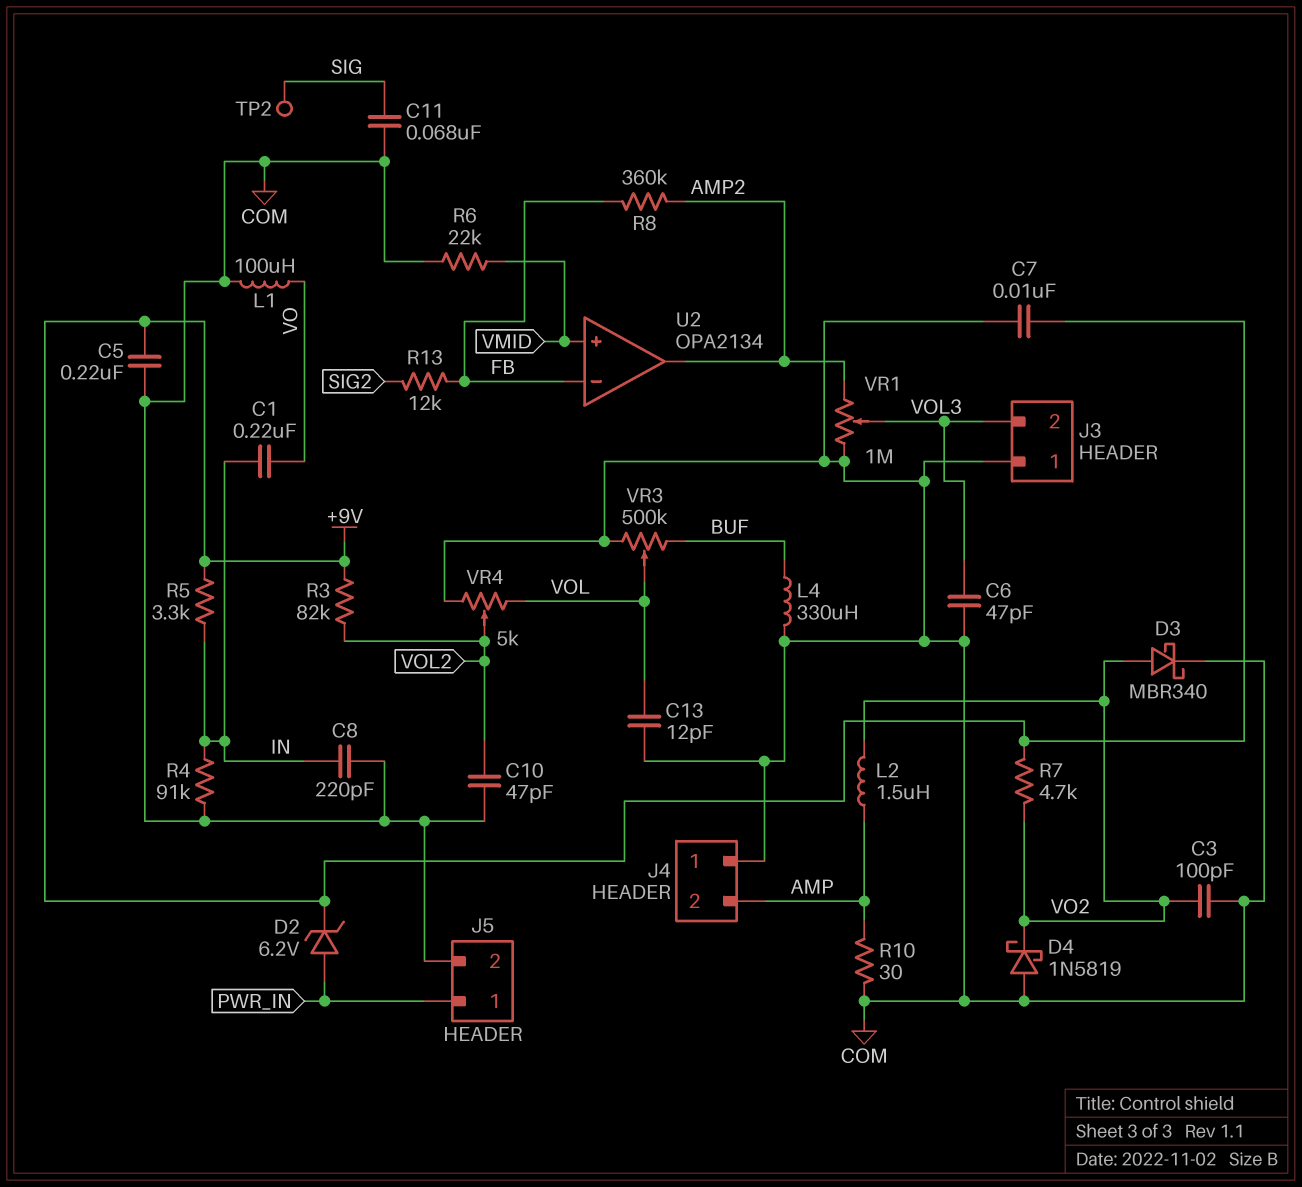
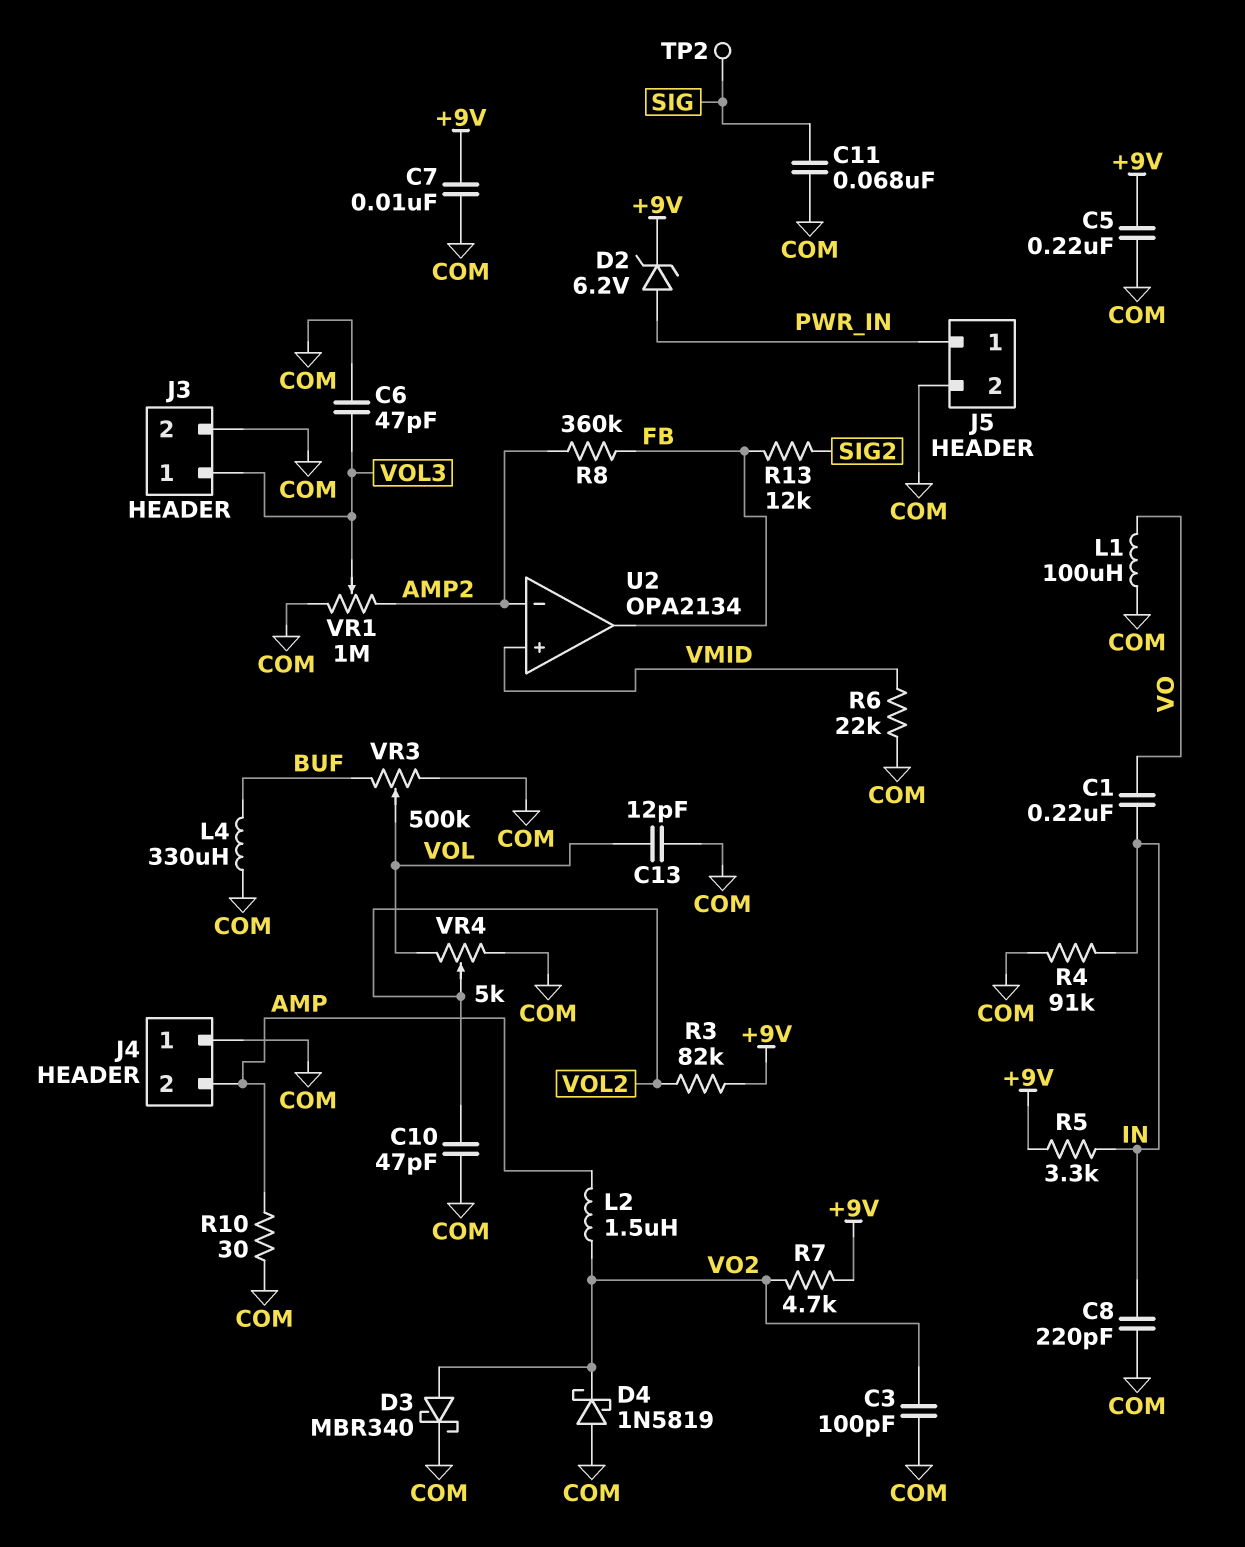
J3 pin 1: COM -> VOL3
J3 pin 2: VOL3 -> COM
U2 pin in-: FB -> AMP2
U2 pin out: AMP2 -> FB

